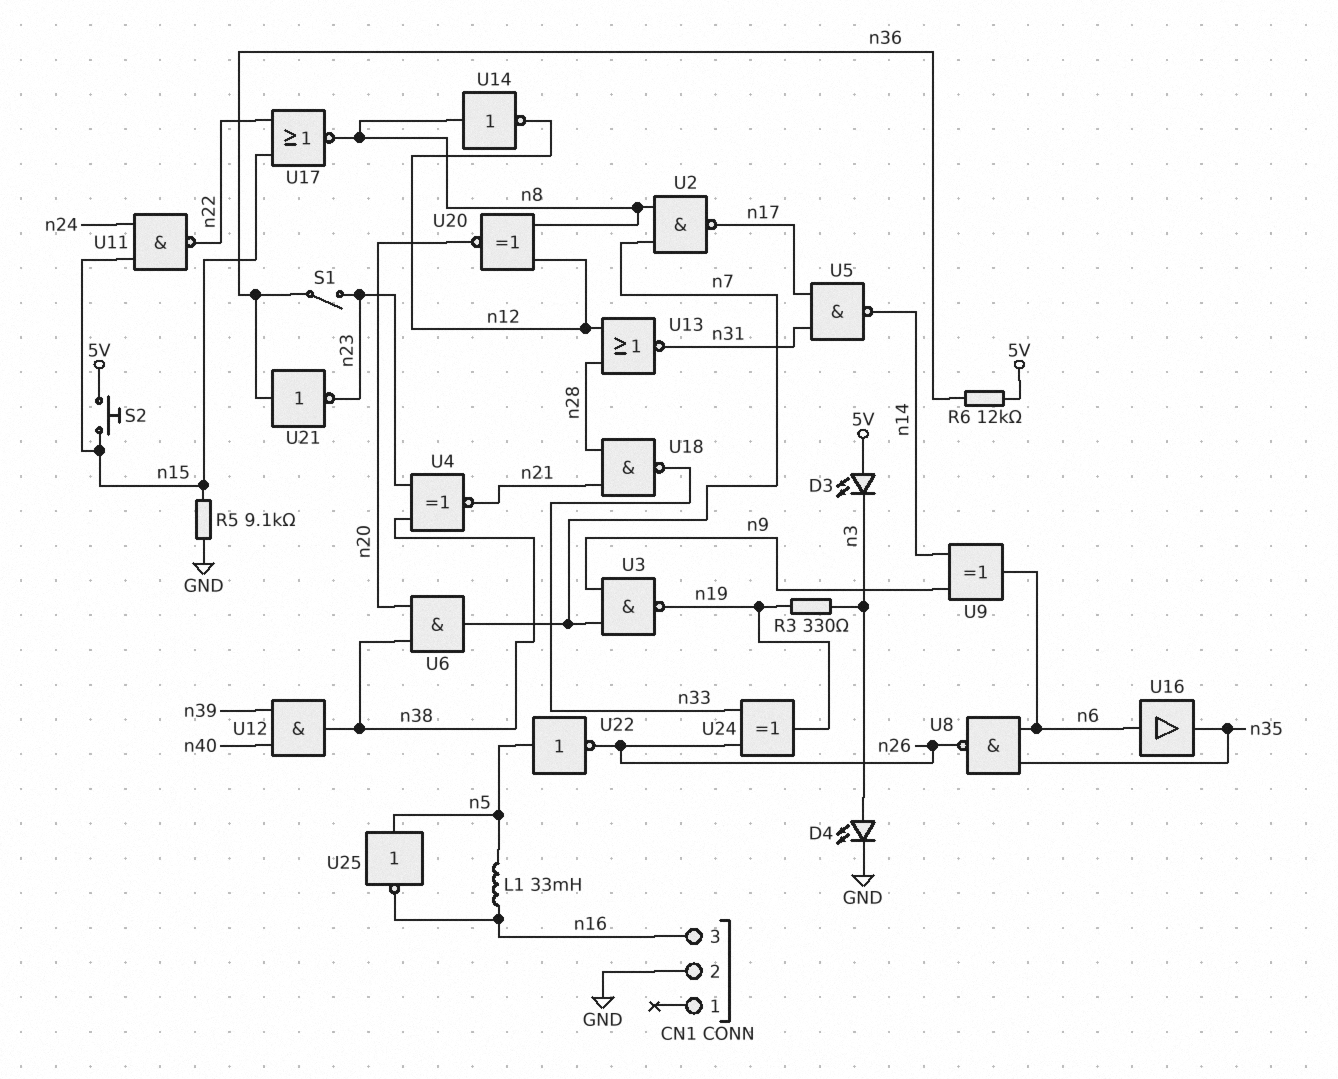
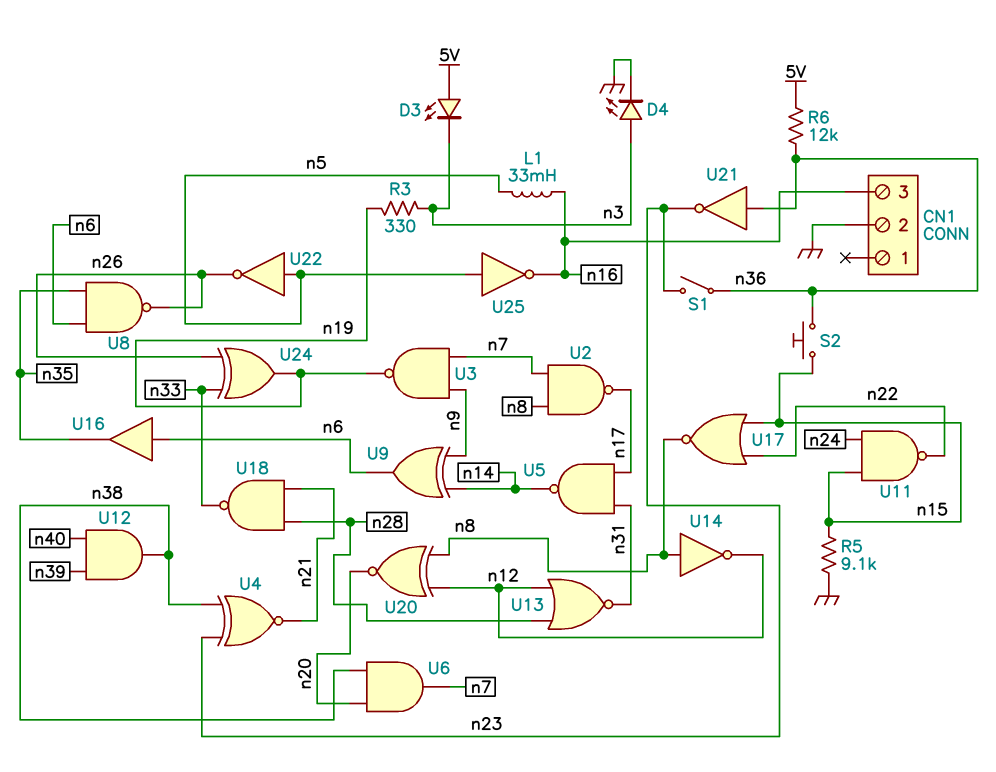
S2: button (5V, n15) -> button (n15, n36)

